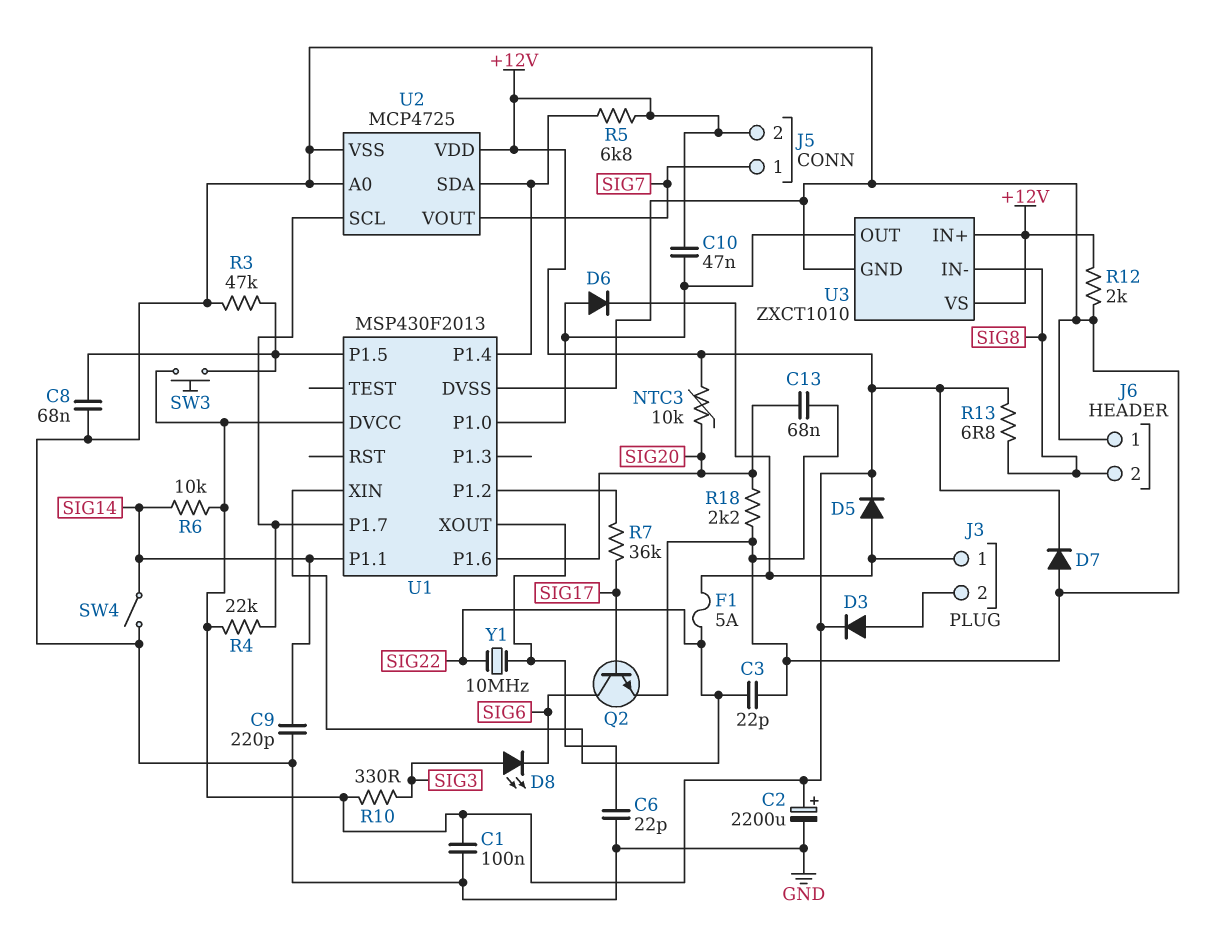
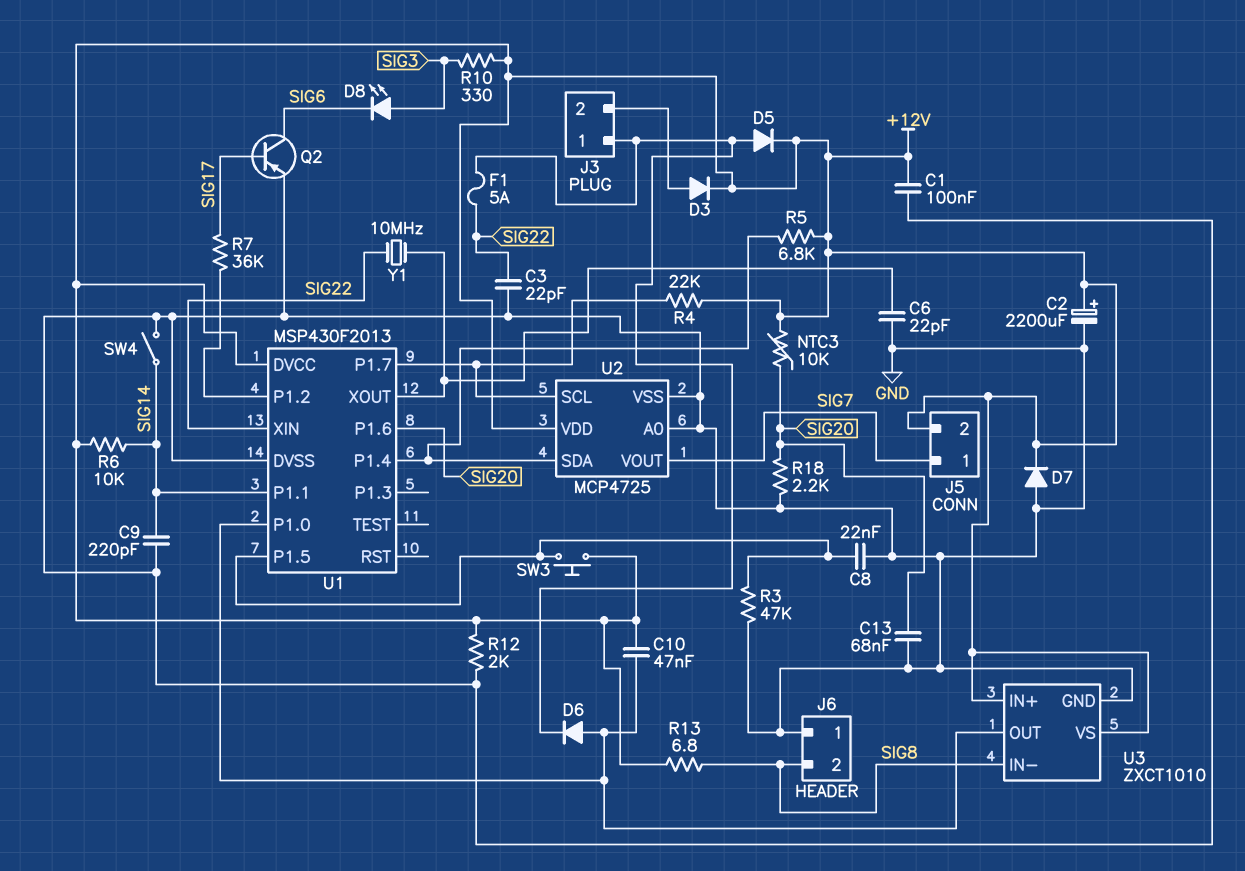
C8: 68nF (GND, U1/P1.5) -> 22nF (GND, U1/P1.5)
Q2: NPN (B SIG17, C SIG6, E GND) -> PNP (B SIG17, C SIG6, E GND)

